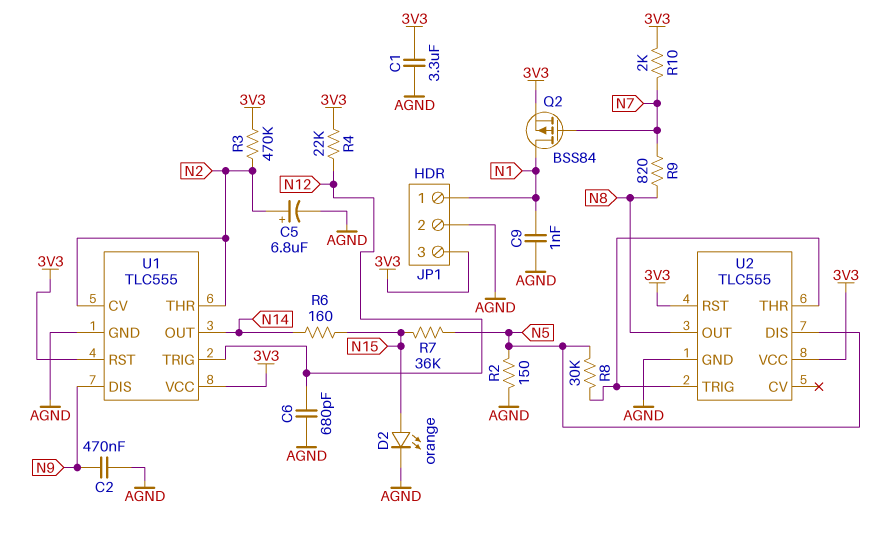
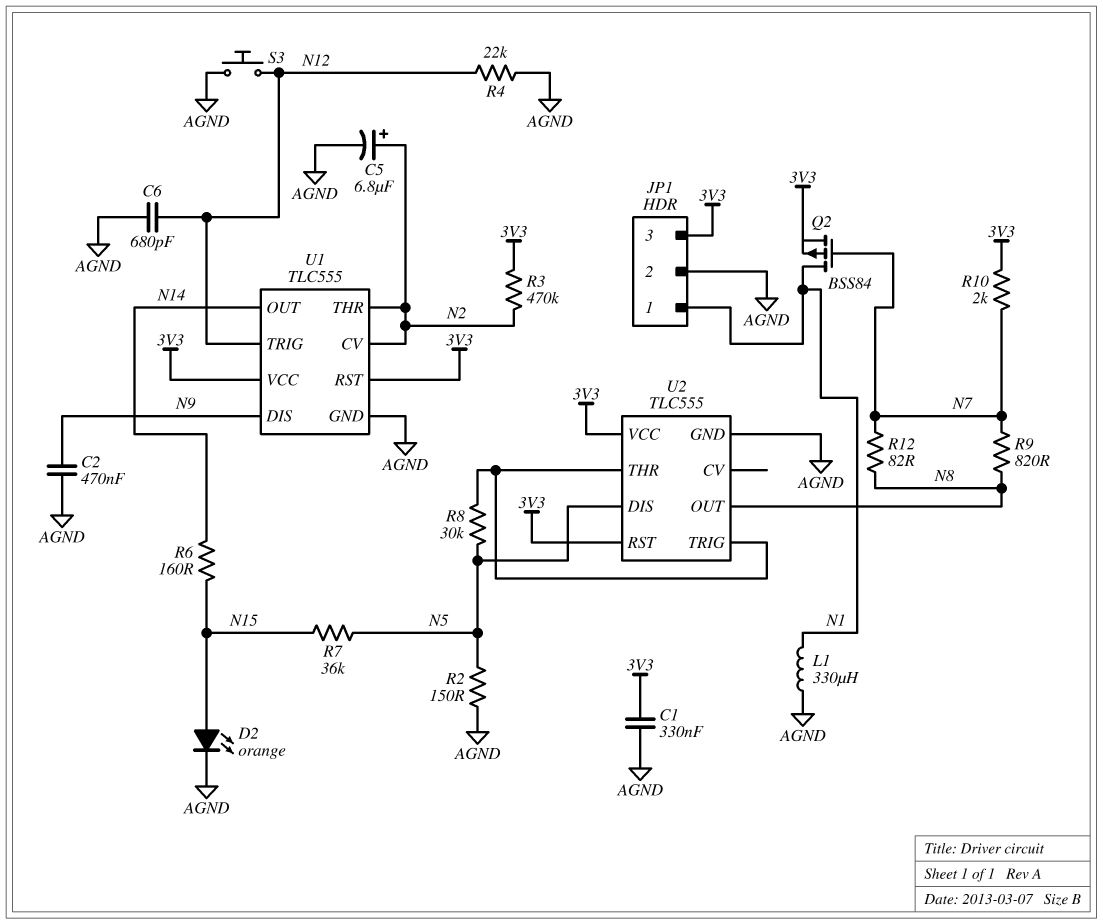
C1: 3.3uF (3V3, AGND) -> 330nF (3V3, AGND)
C9: 1nF (AGND, N1) -> none
L1: none -> 330uH (AGND, N1)
R4: 22k (3V3, N12) -> 22k (AGND, N12)
R12: none -> 82 (N7, N8)
S3: none -> button (AGND, N12)

